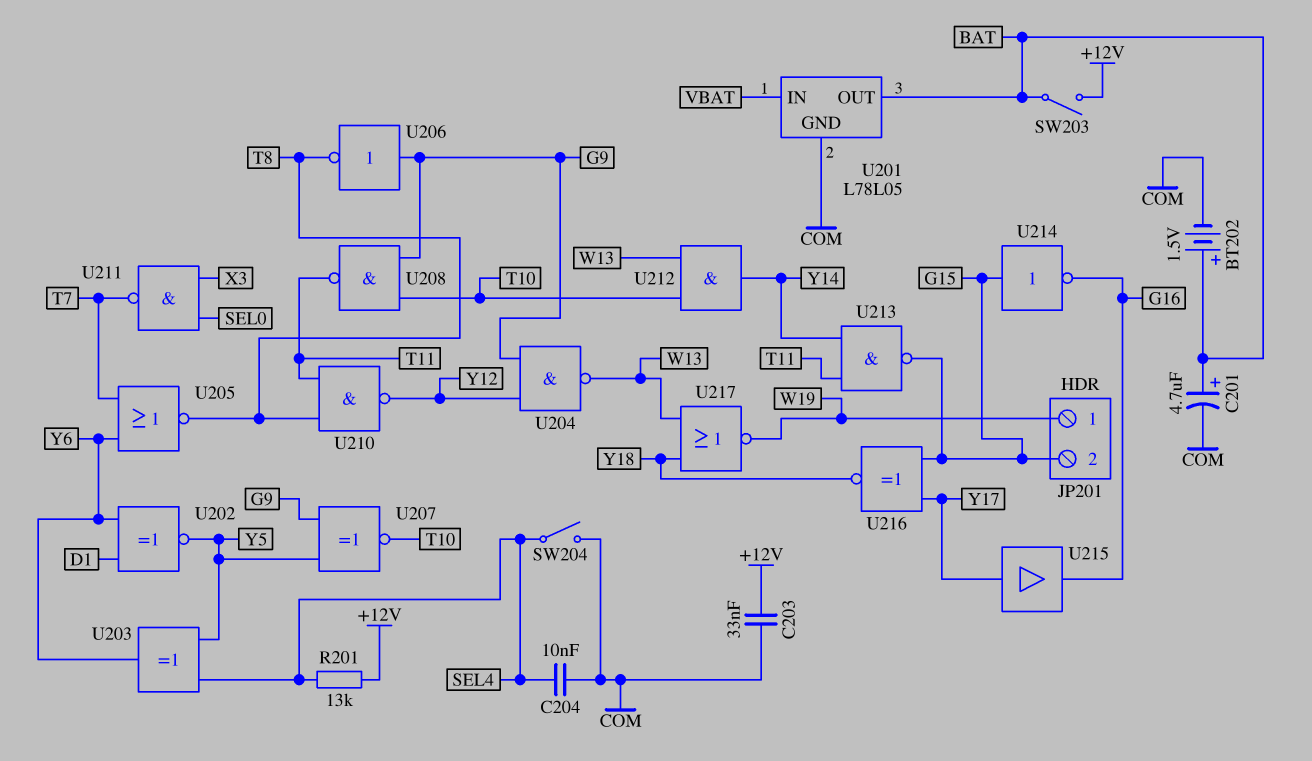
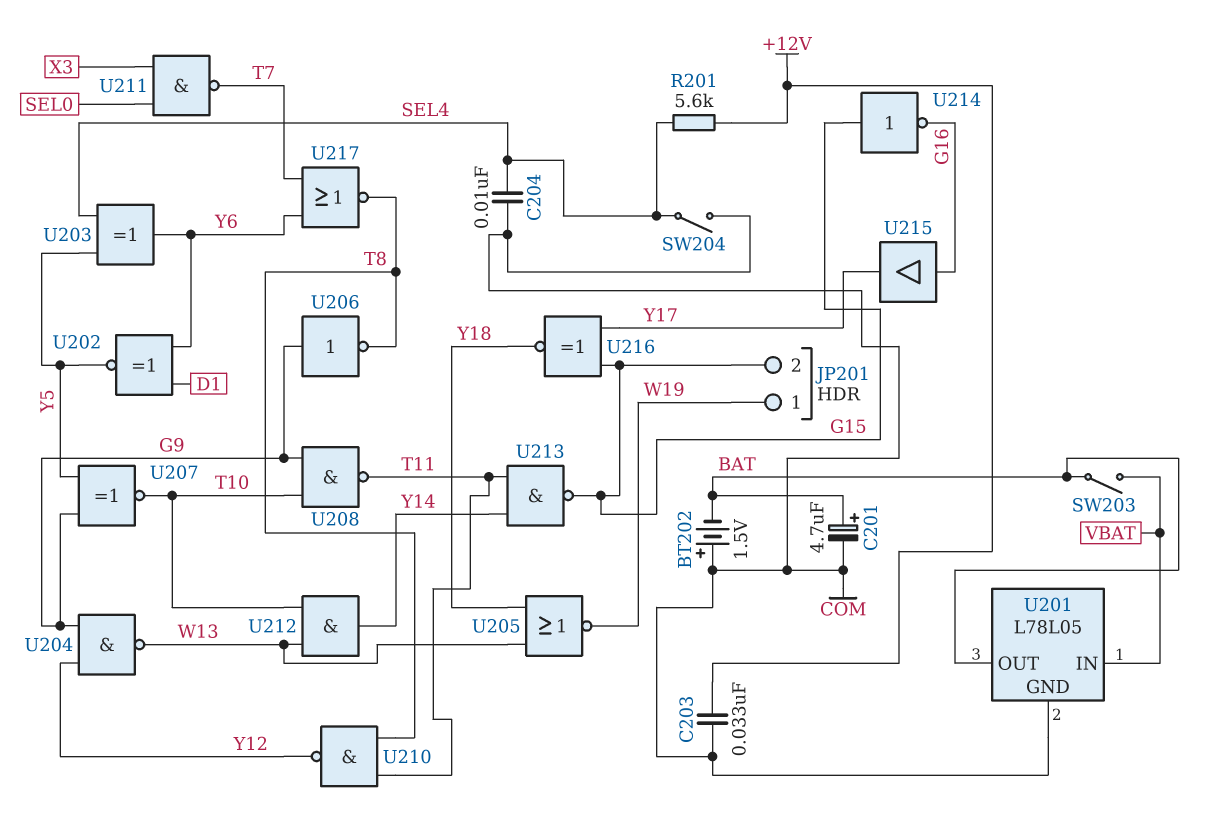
BT202: 1.5V (plus BAT, minus COM) -> 1.5V (plus COM, minus BAT)
R201: 13k (+12V, SEL4) -> 5.6k (+12V, SEL4)
SW203: switch (+12V, BAT) -> switch (BAT, VBAT)
U205: NOR (in T7, in Y6, out T8) -> NOR (in W13, in Y18, out W19)
U215: buffer (in Y17, out G16) -> buffer (in G16, out Y17)
U217: NOR (in W13, in Y18, out W19) -> NOR (in T7, in Y6, out T8)

